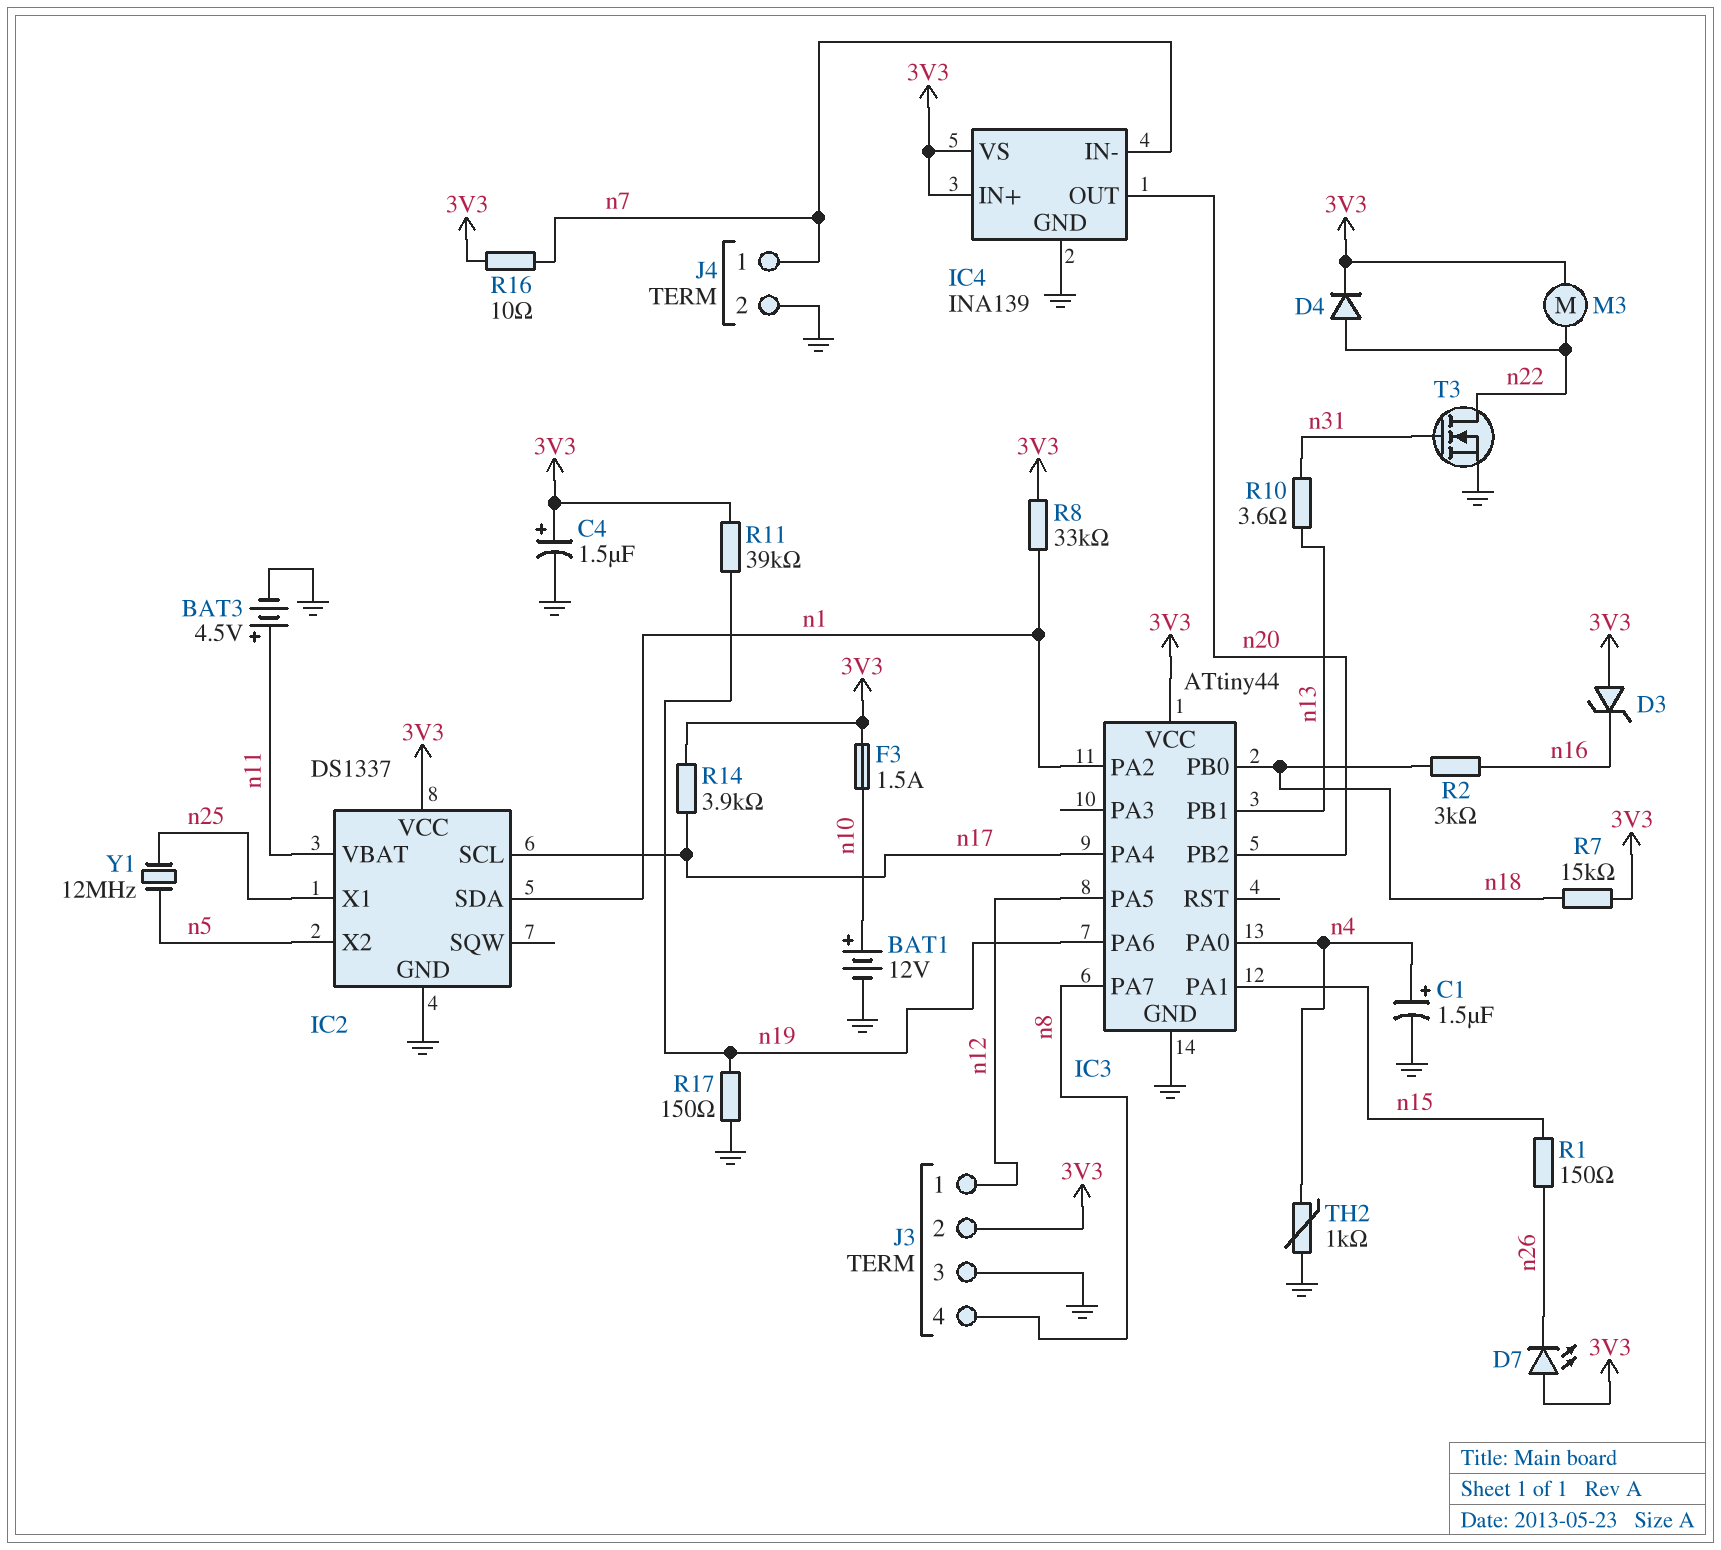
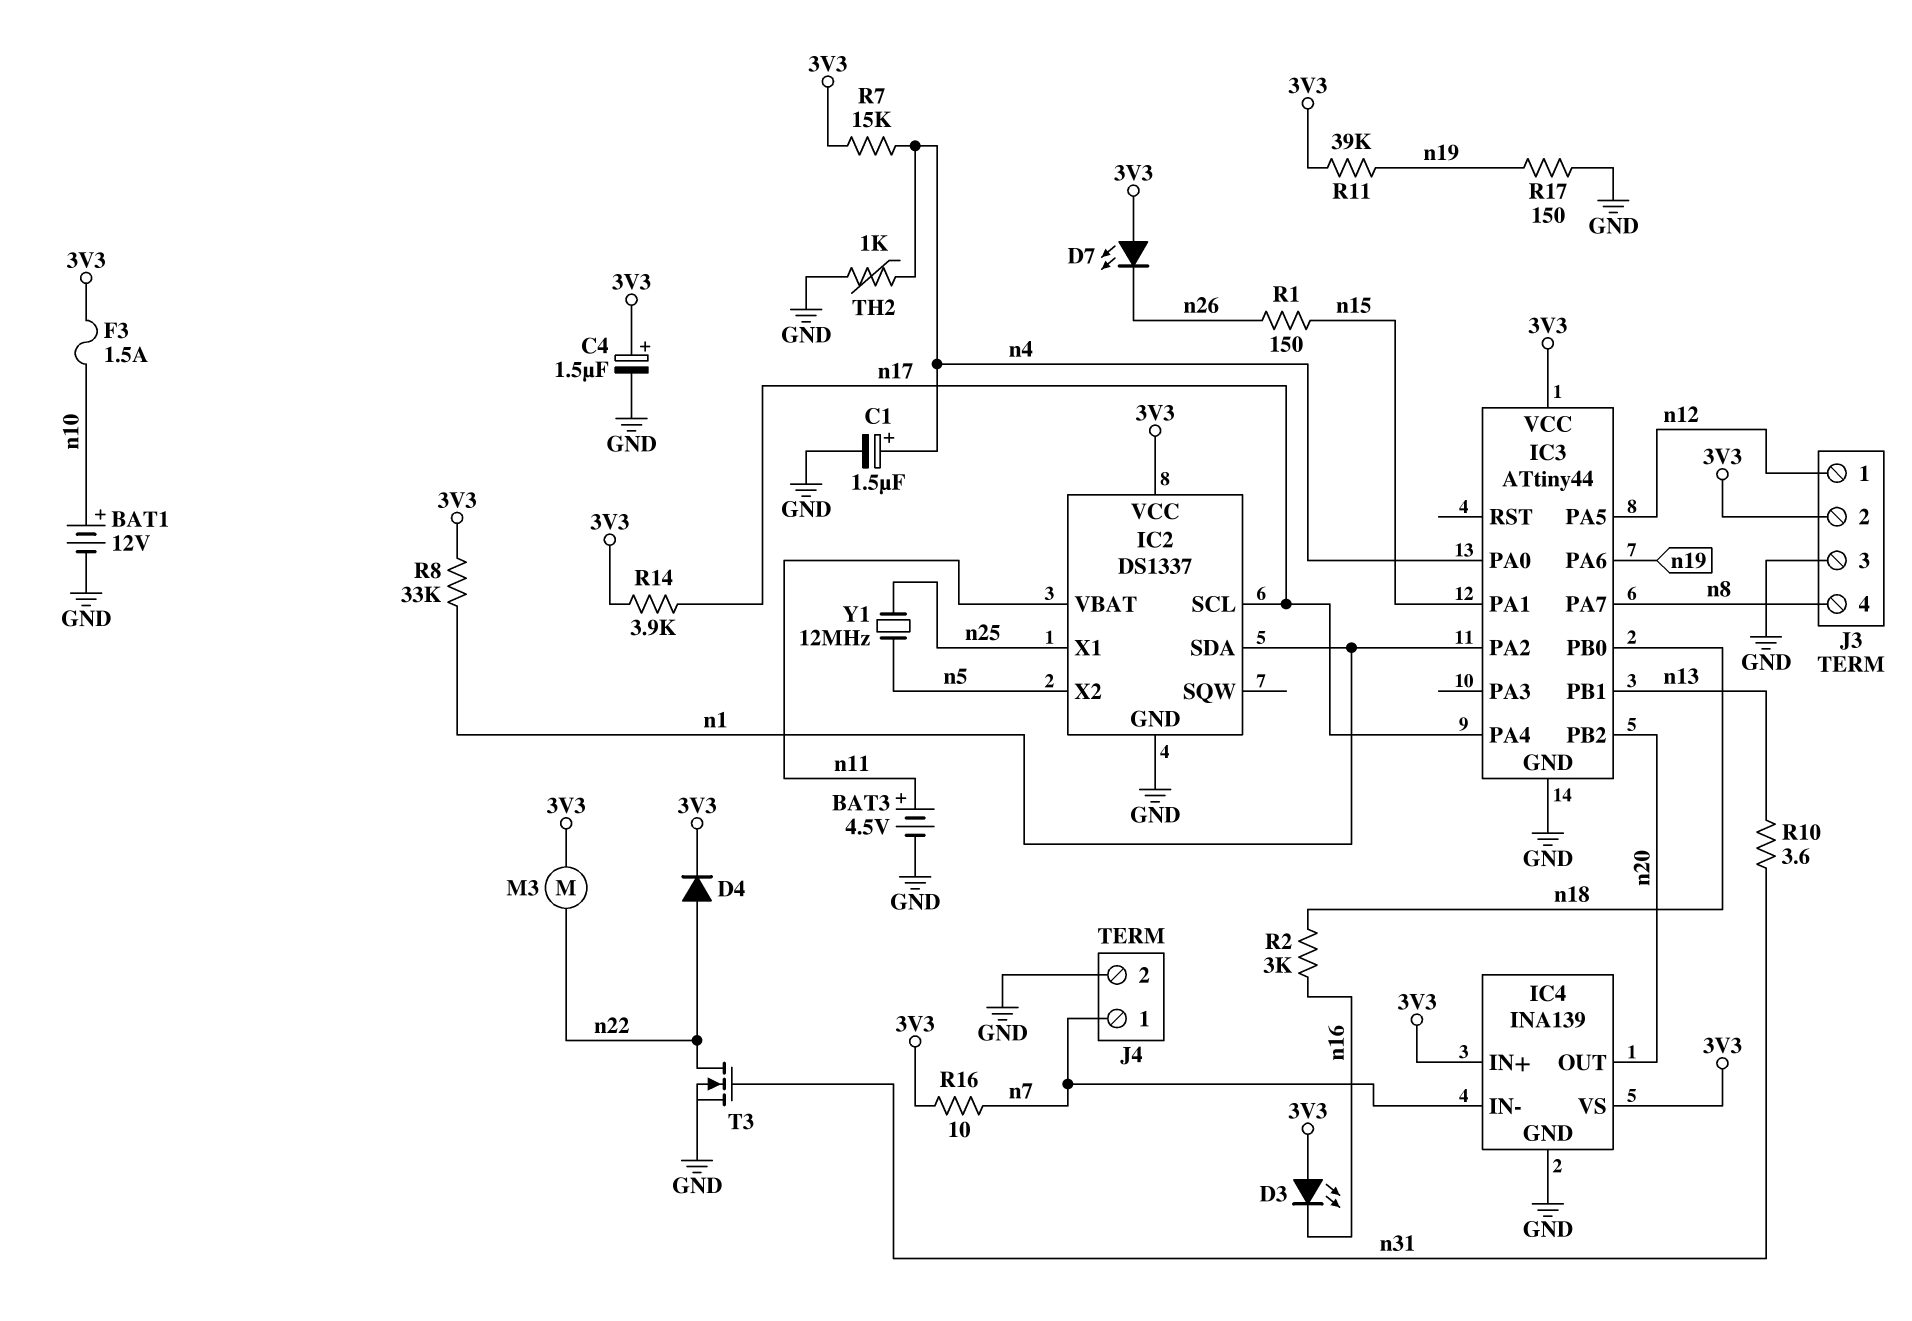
D3: zener (A 3V3, K n16) -> LED (A 3V3, K n16)
R7: 15k (3V3, n18) -> 15k (3V3, n4)

